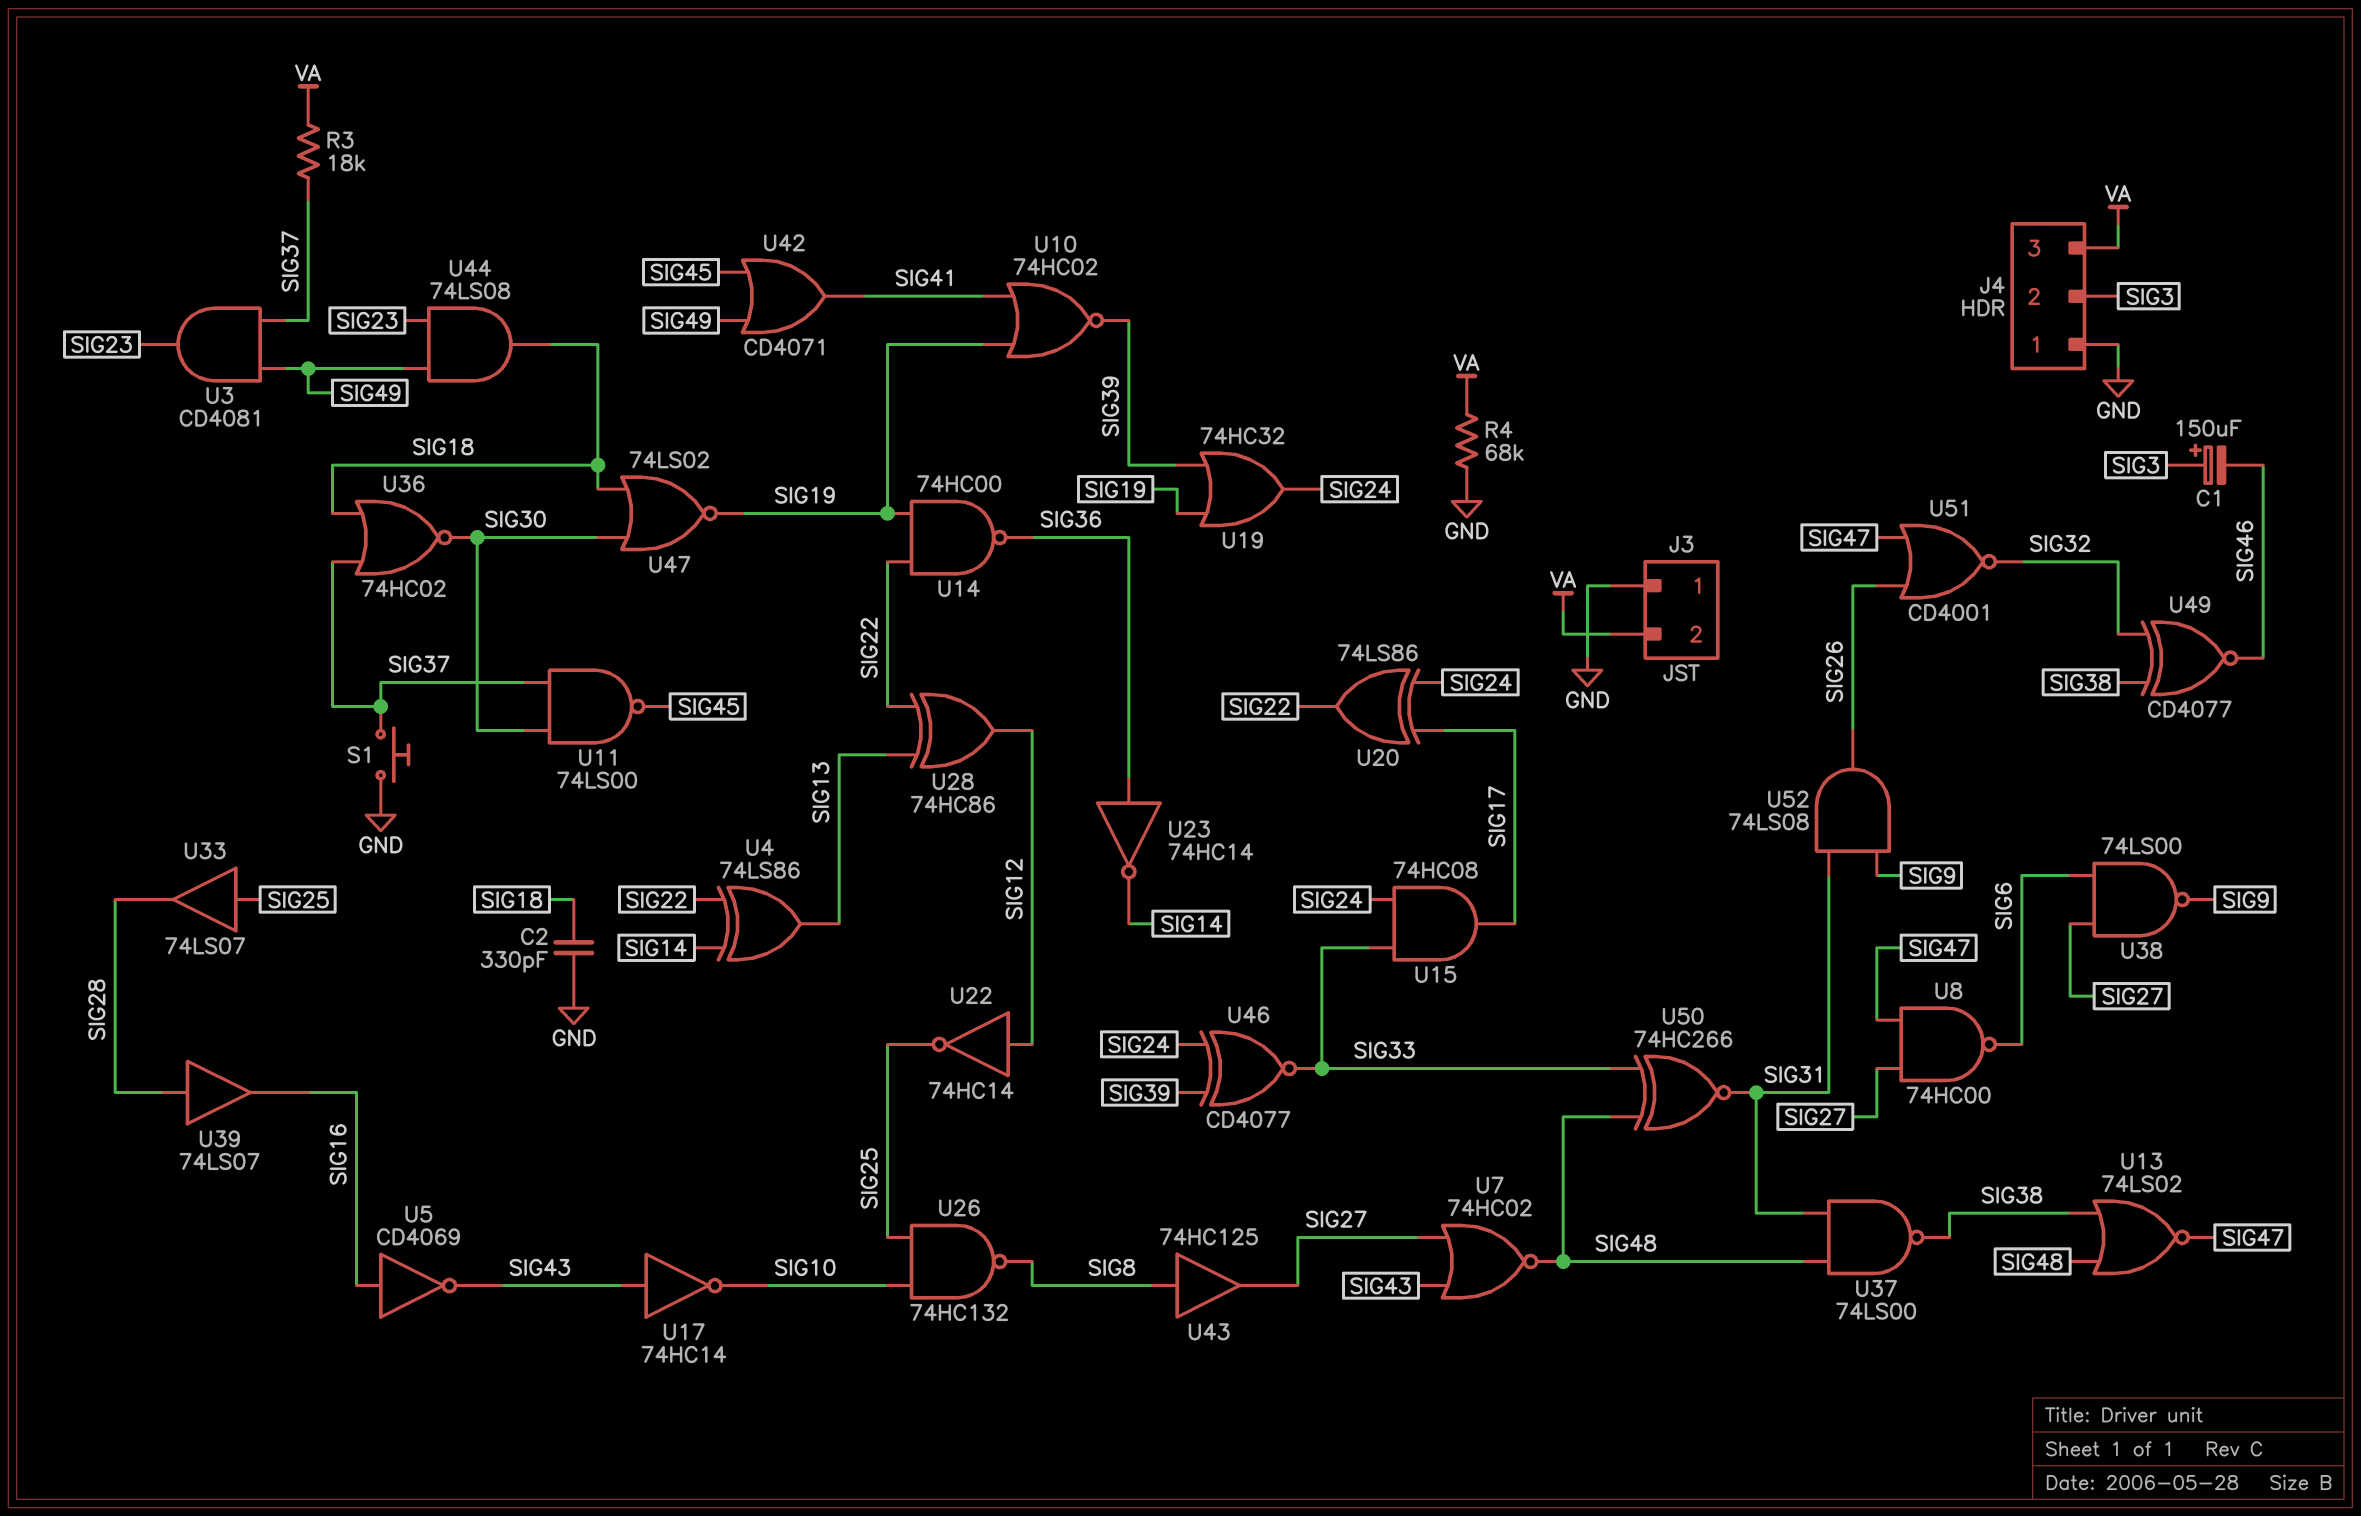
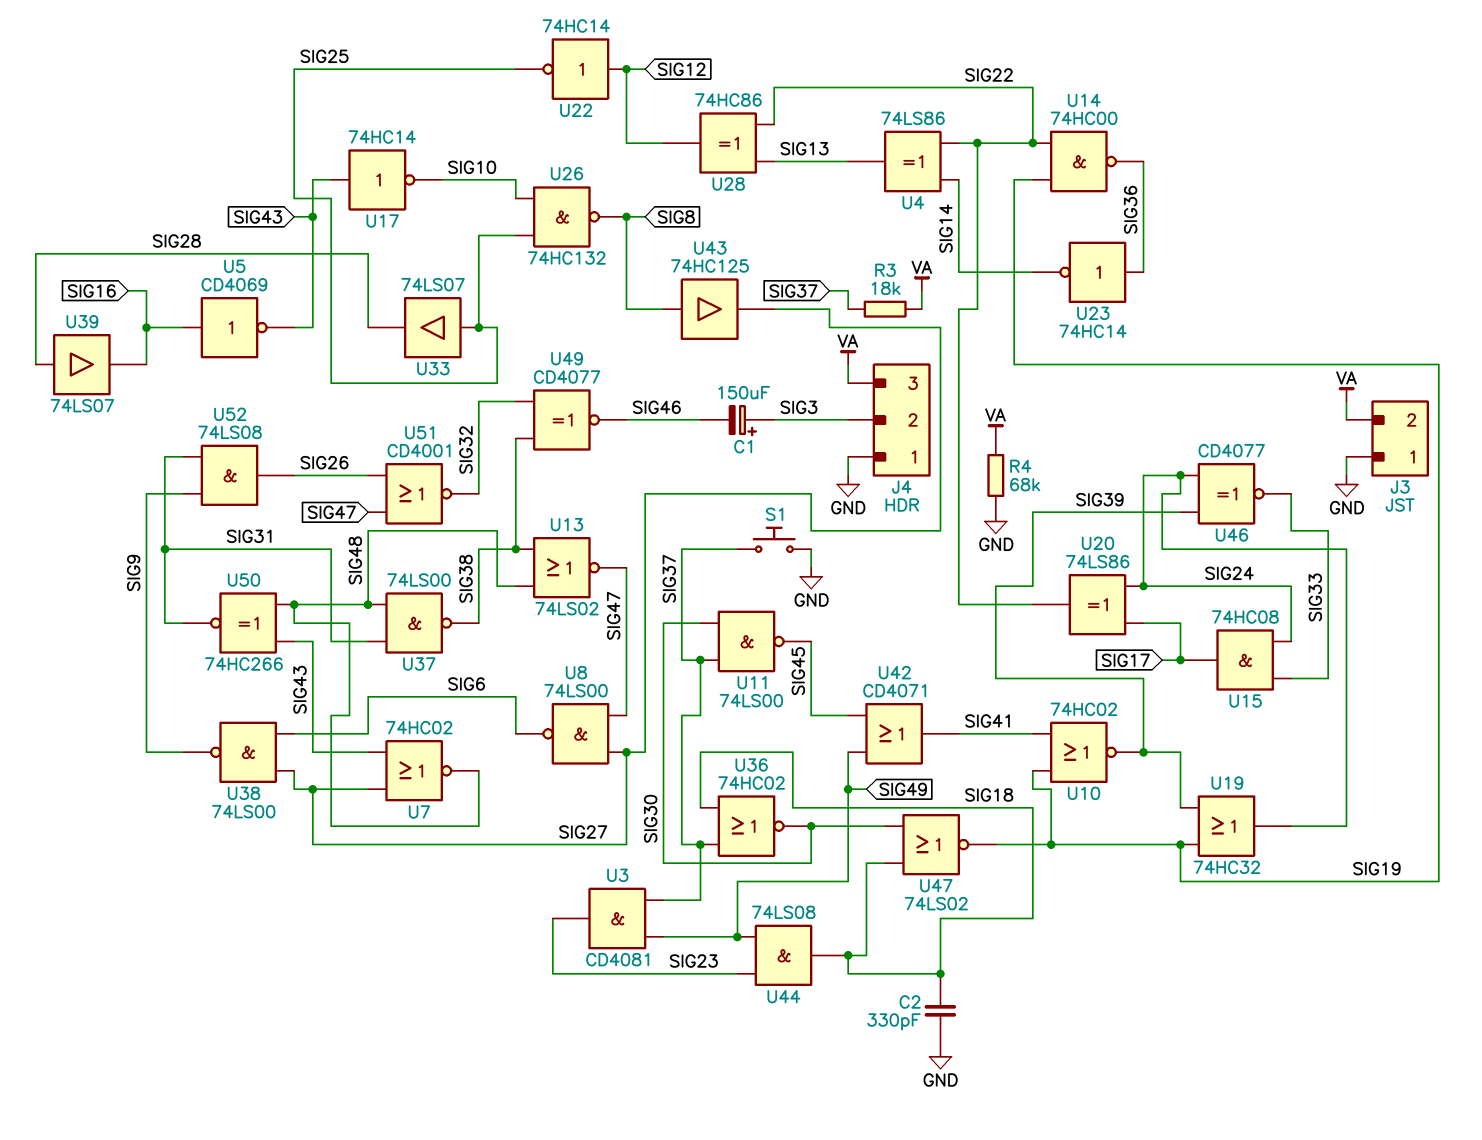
U8: NAND 74HC00 (in SIG27, in SIG47, out SIG6) -> NAND 74LS00 (in SIG27, in SIG47, out SIG6)
U50: XNOR 74HC266 (in SIG33, in SIG48, out SIG31) -> XNOR 74HC266 (in SIG43, in SIG48, out SIG31)

